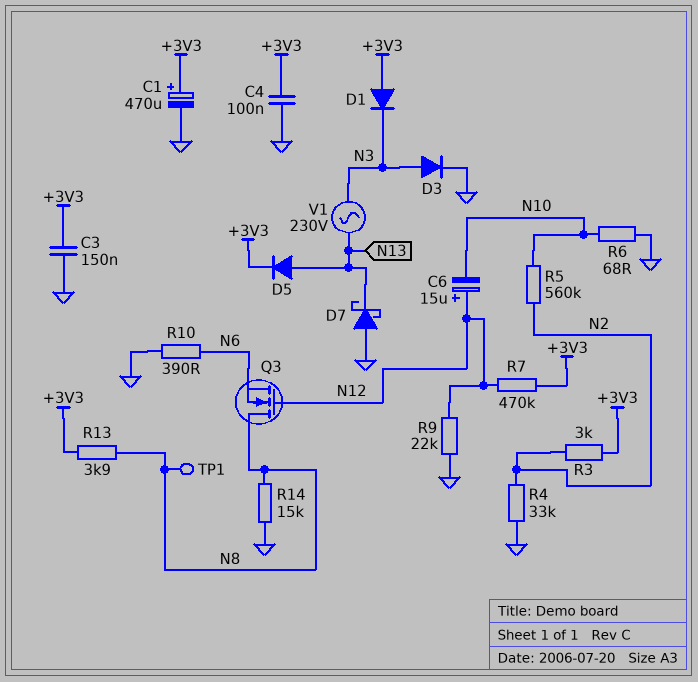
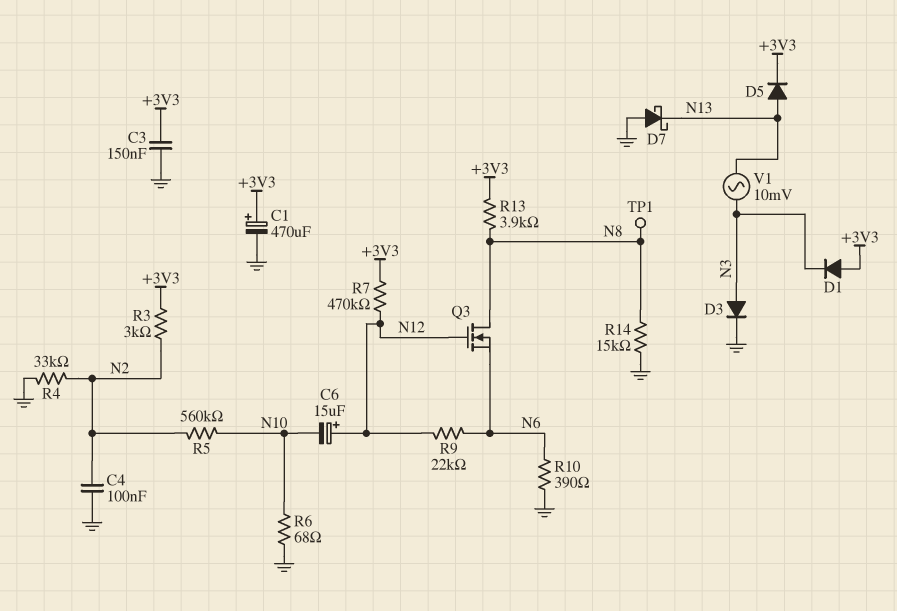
C4: 100nF (+3V3, GND) -> 100nF (GND, N2)
R9: 22k (GND, N12) -> 22k (N6, N12)
V1: AC 230V (N3, N13) -> AC 10mV (N3, N13)

